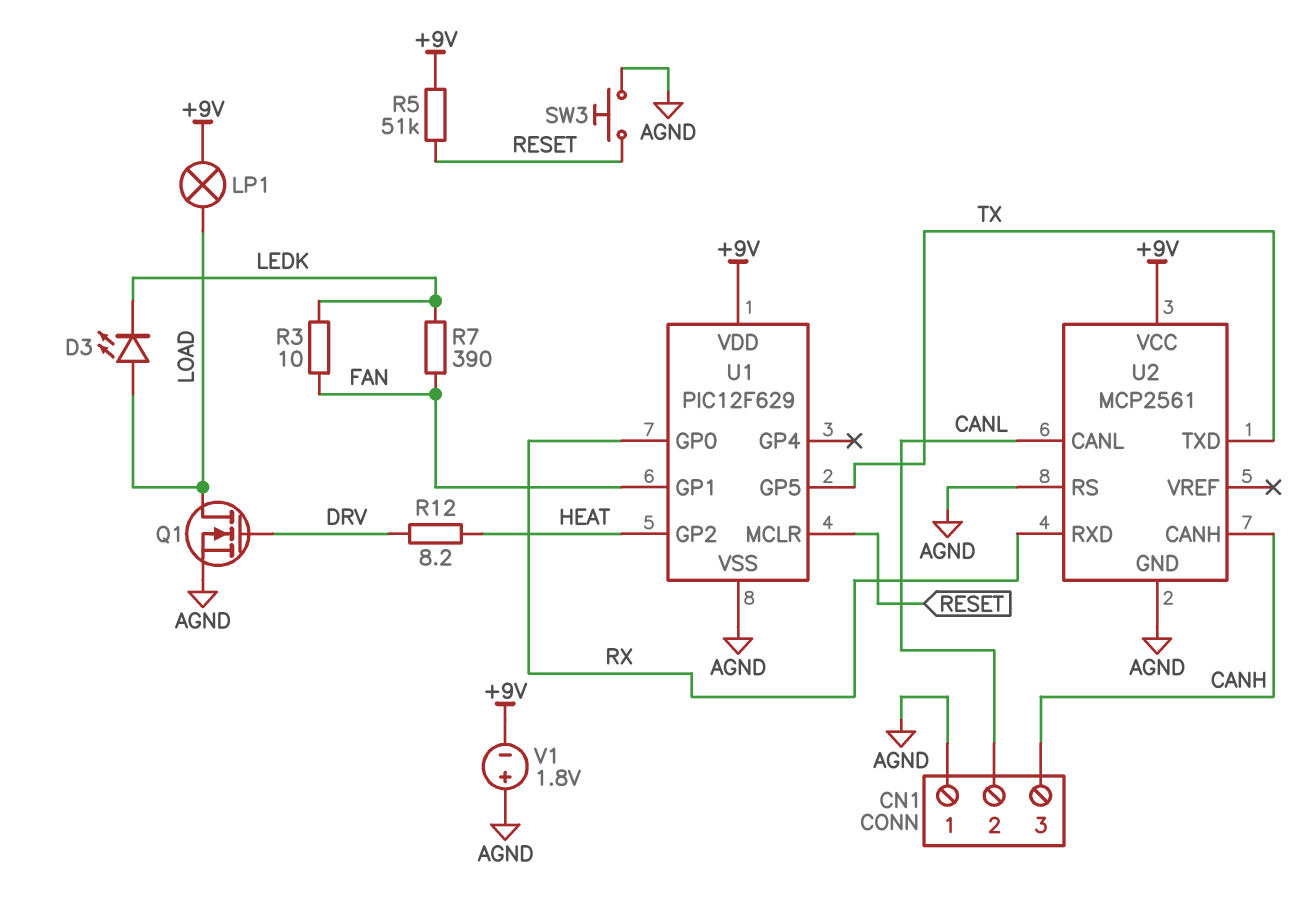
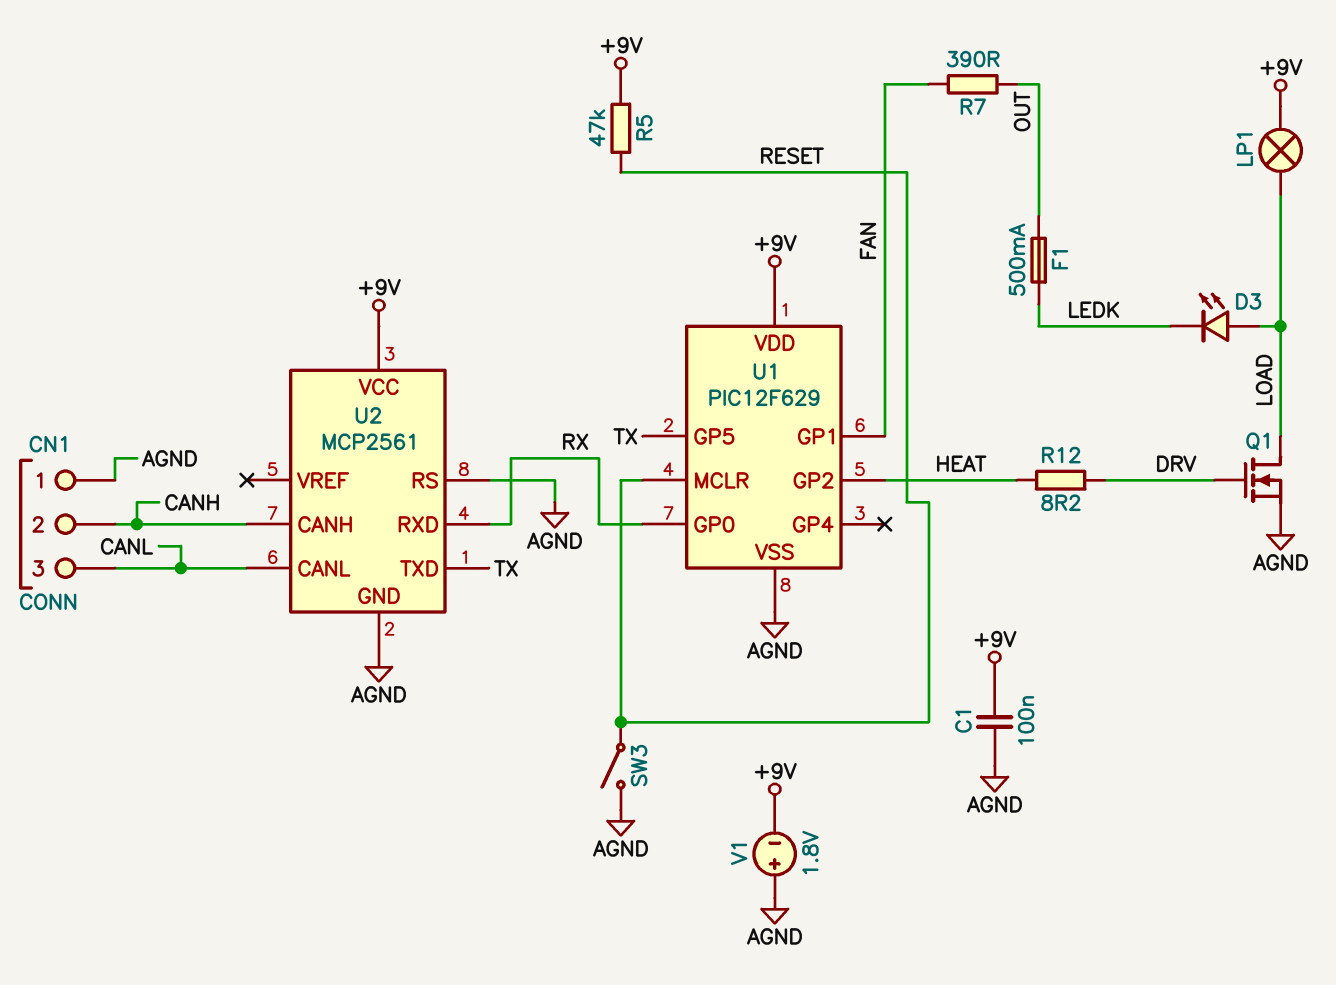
C1: none -> 100nF (+9V, AGND)
CN1 pin 2: CANL -> CANH
CN1 pin 3: CANH -> CANL
F1: none -> 500mA (LEDK, OUT)
R3: 10 (FAN, LEDK) -> none
R5: 51k (+9V, RESET) -> 47k (+9V, RESET)
R7: 390 (FAN, LEDK) -> 390 (FAN, OUT)
SW3: button (AGND, RESET) -> switch (AGND, RESET)

